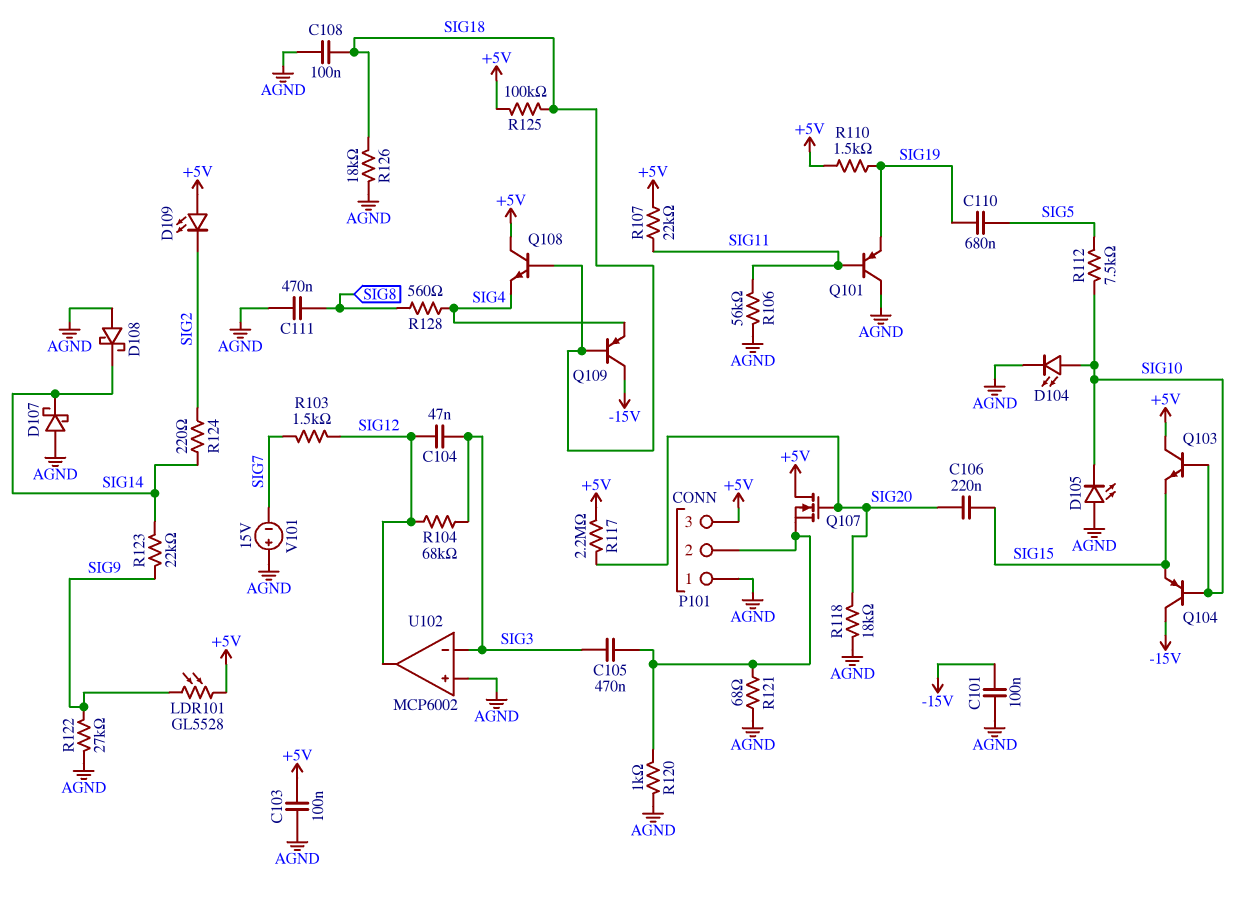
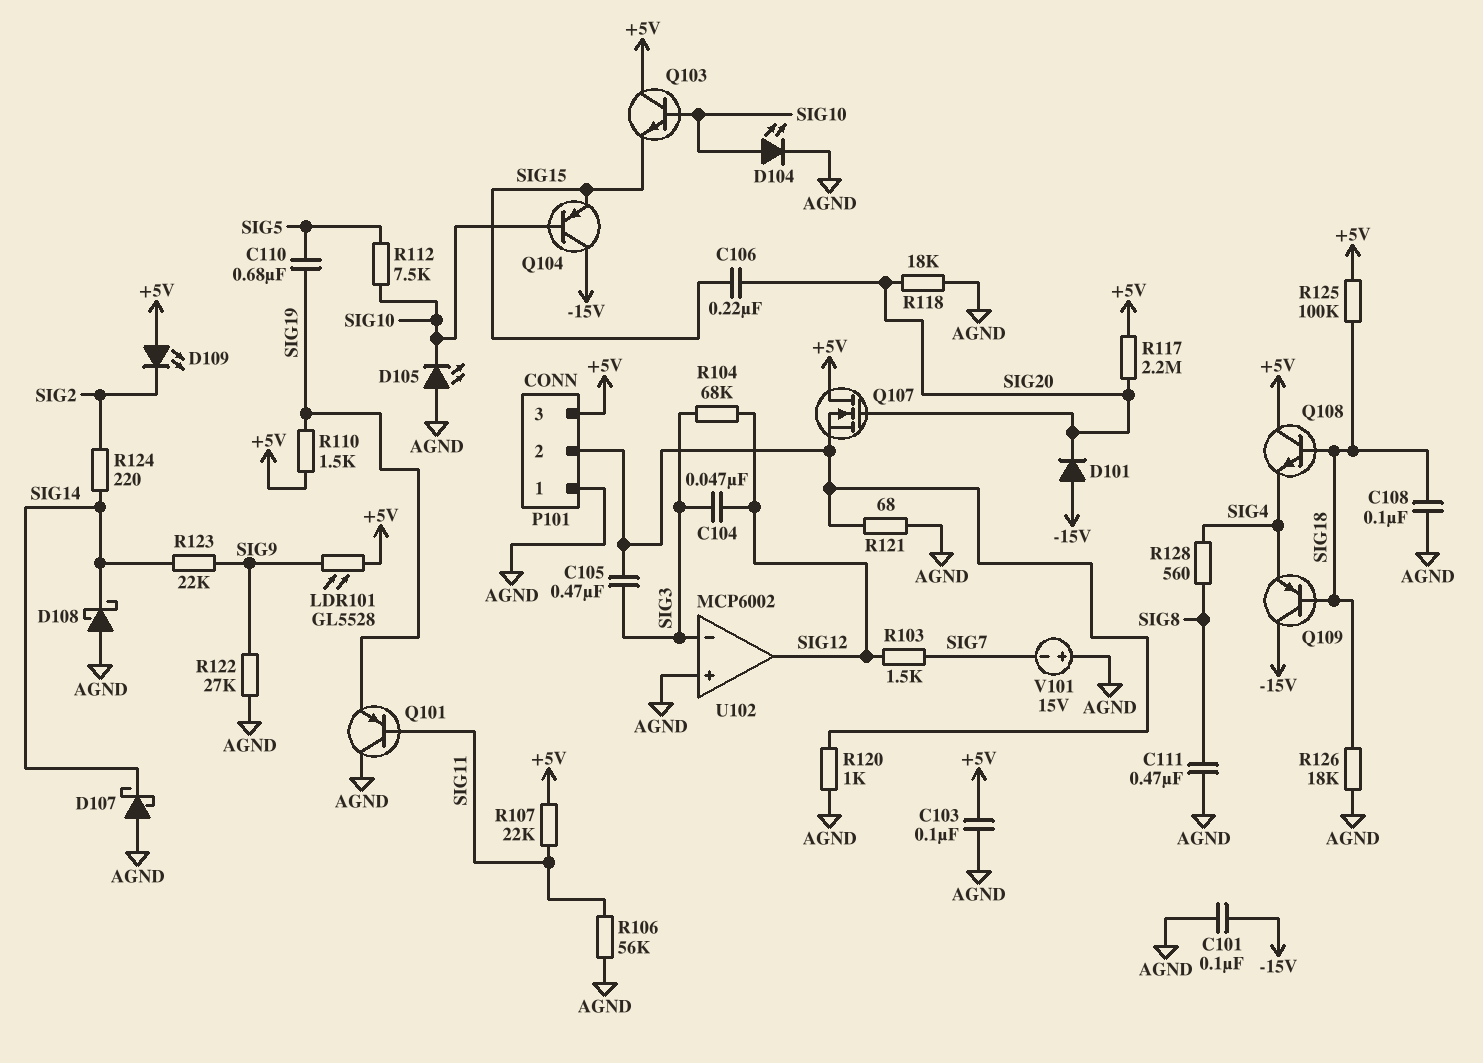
D101: none -> diode (A -15V, K SIG20)

